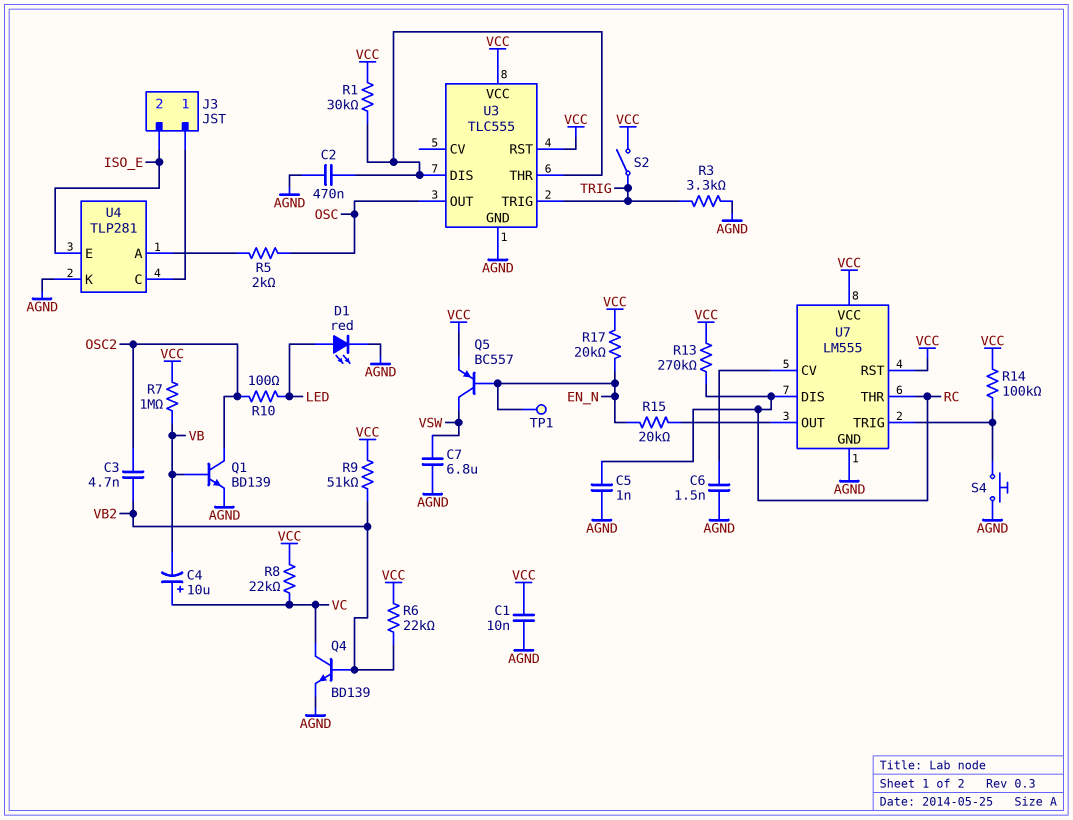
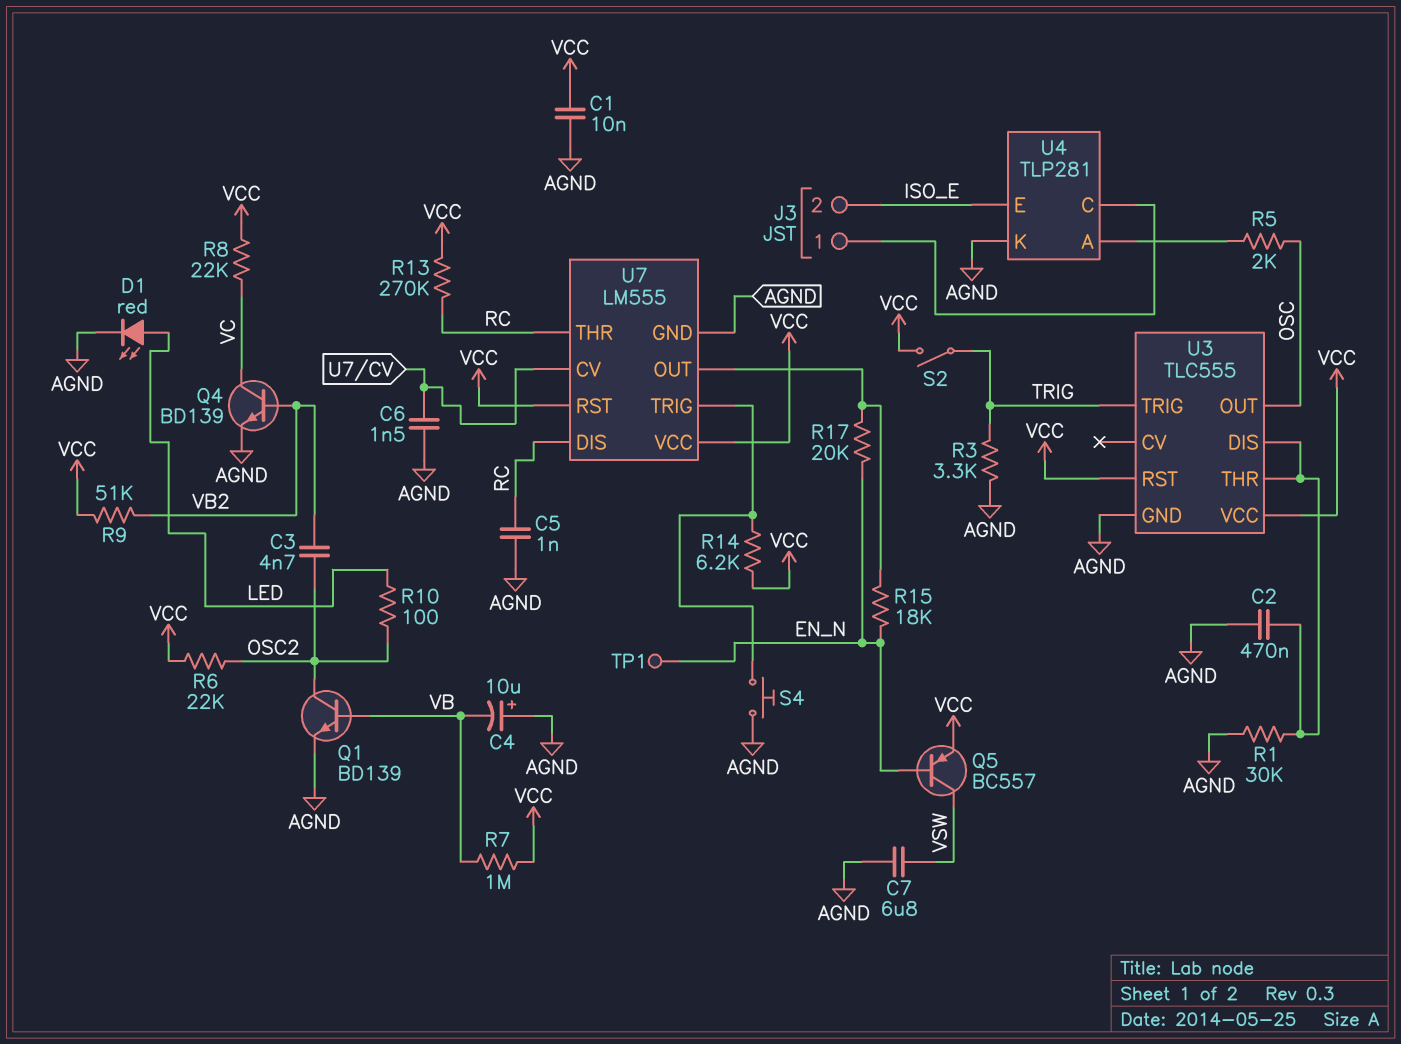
C4: 10uF (plus VC, minus VB) -> 10uF (plus AGND, minus VB)
R1: 30k (U3/DIS, VCC) -> 30k (AGND, U3/DIS)
R6: 22k (VB2, VCC) -> 22k (OSC2, VCC)
R14: 100k (U7/TRIG, VCC) -> 6.2k (U7/TRIG, VCC)
R15: 20k (EN_N, U7/OUT) -> 18k (EN_N, U7/OUT)
R17: 20k (EN_N, VCC) -> 20k (EN_N, U7/OUT)

